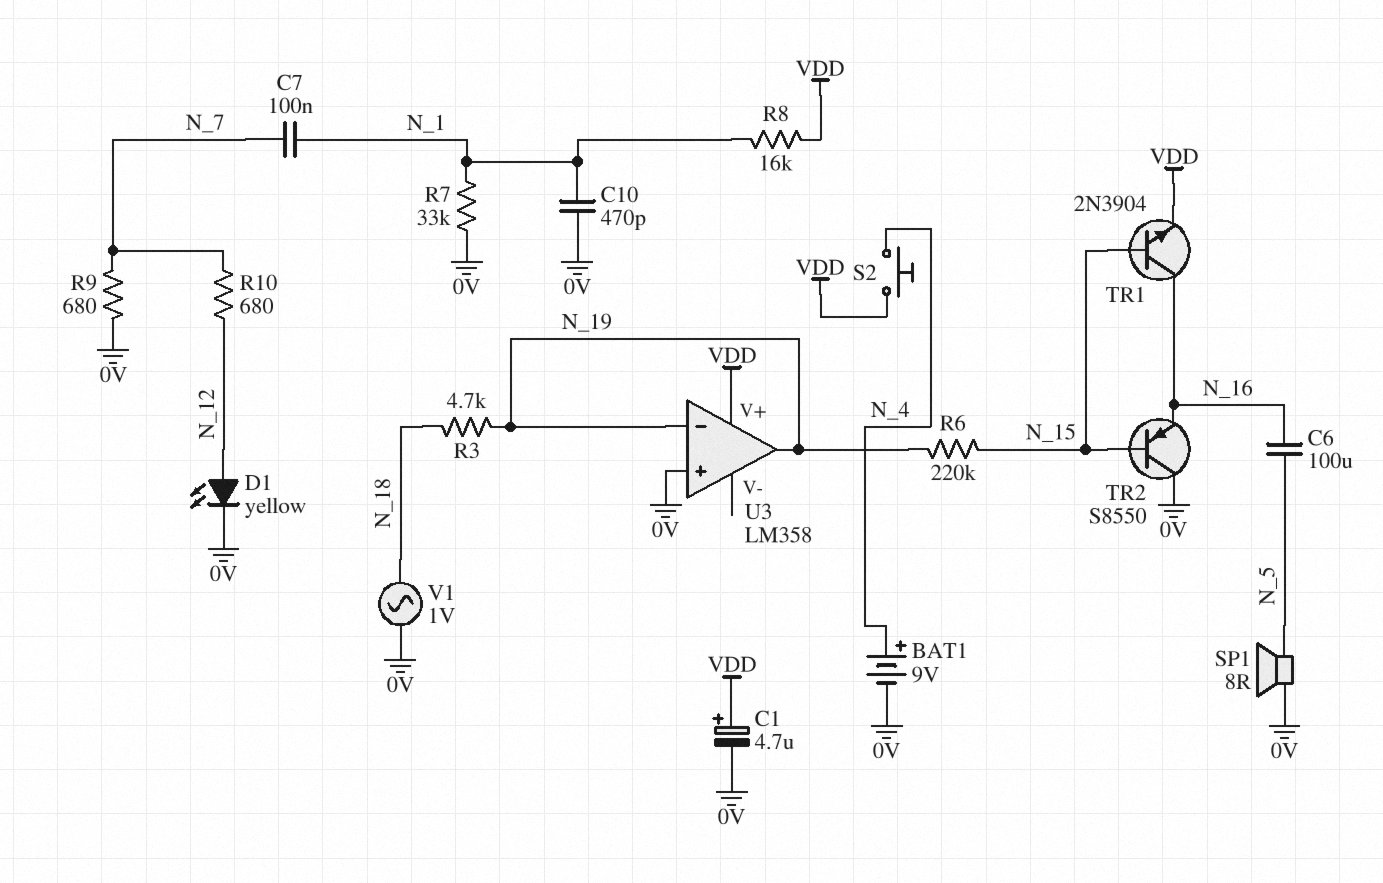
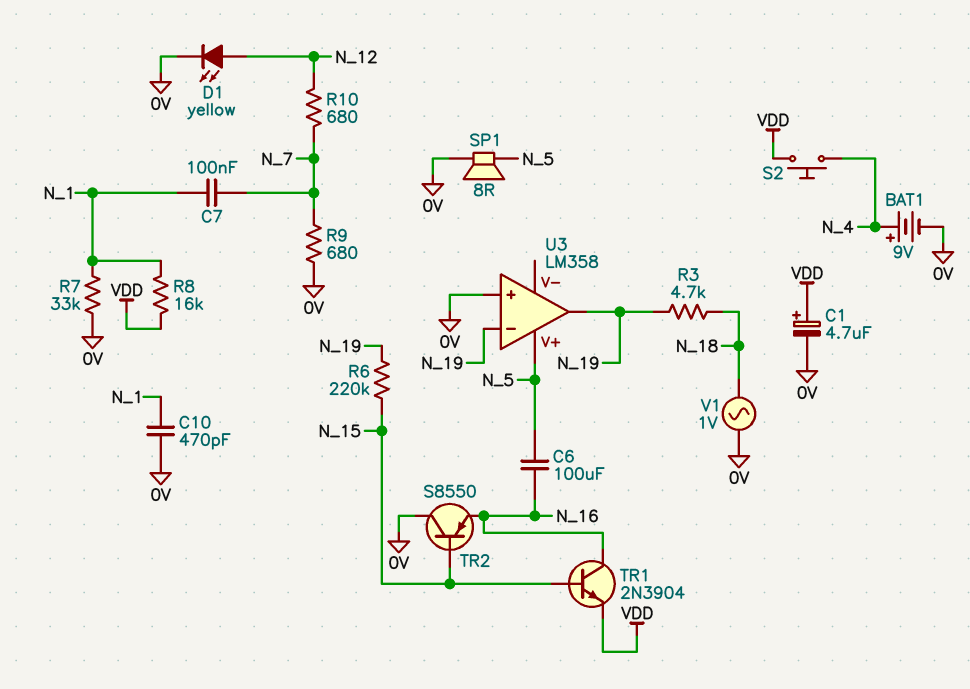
U3 pin V+: VDD -> N_5

